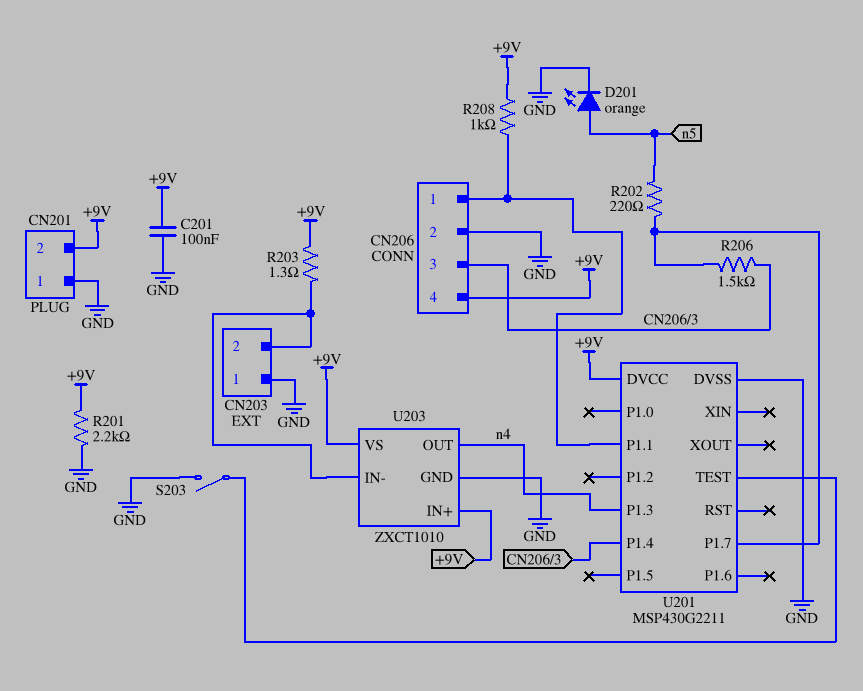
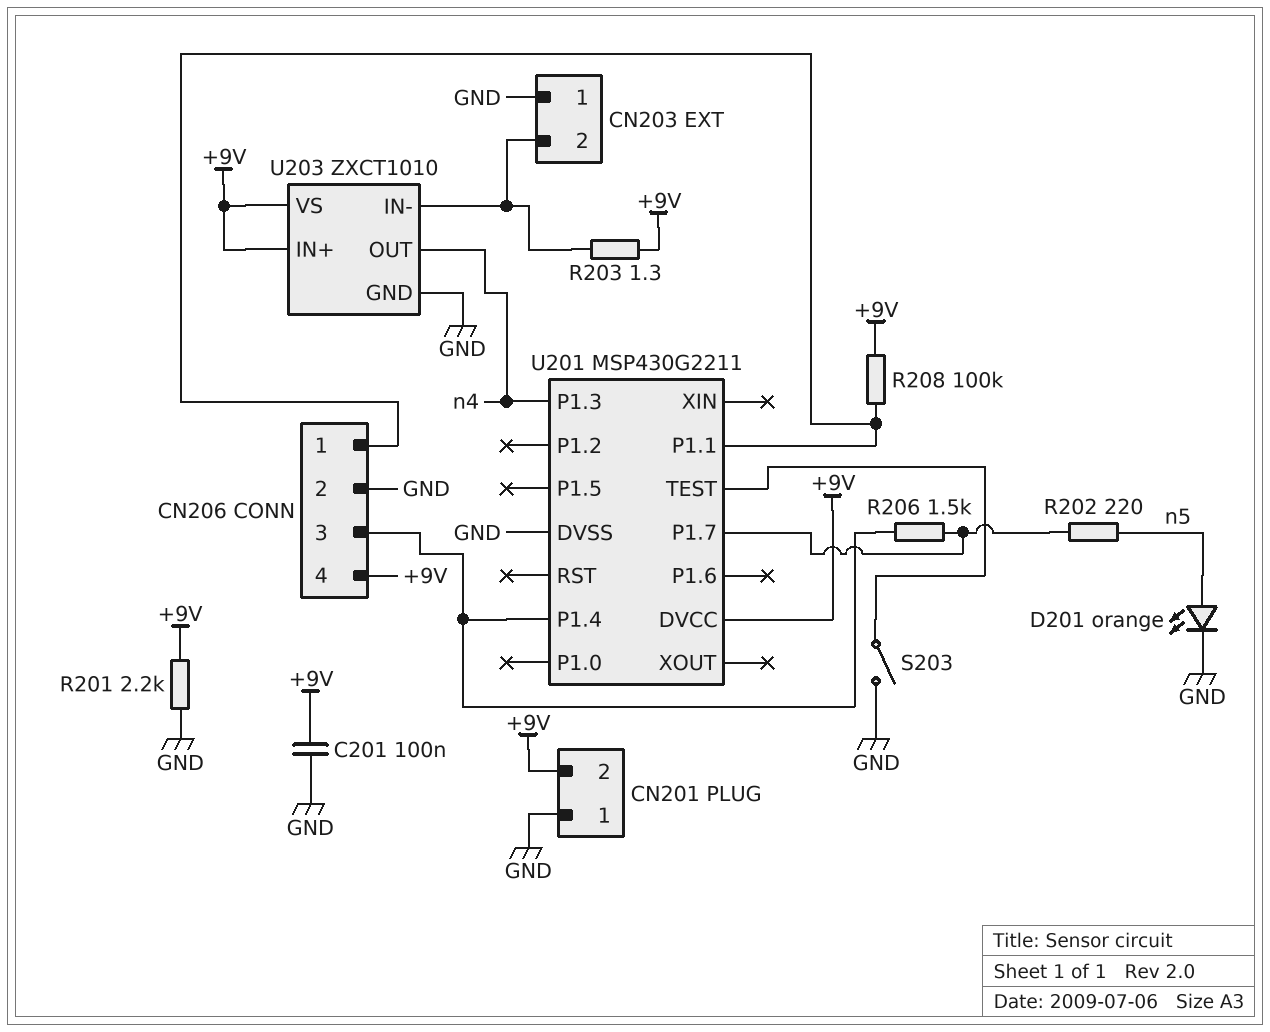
R208: 1k (+9V, CN206/1) -> 100k (+9V, CN206/1)

